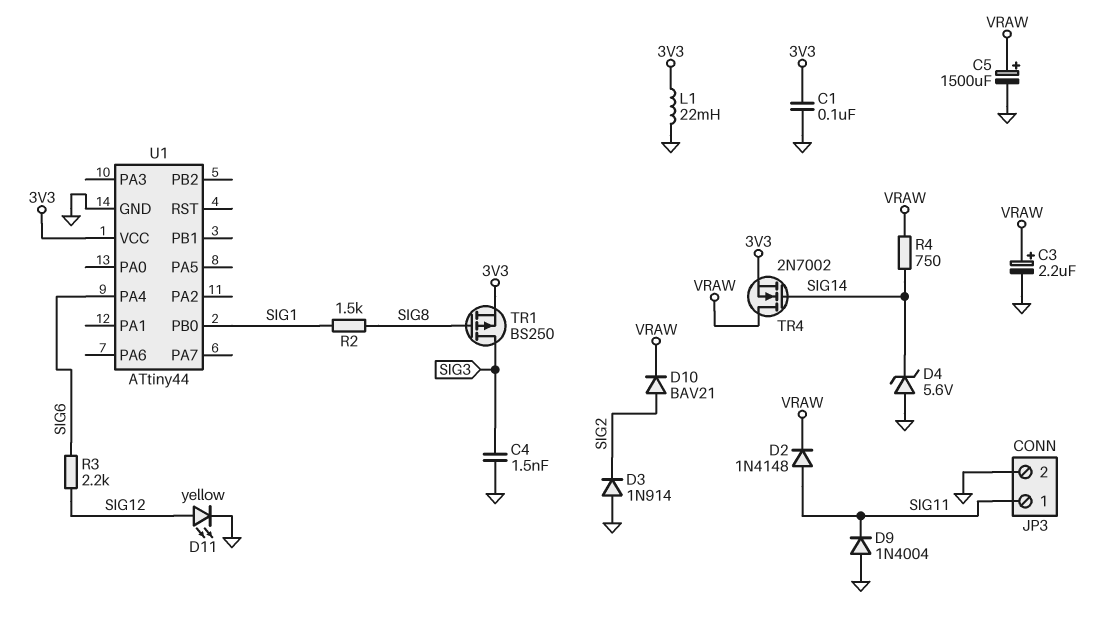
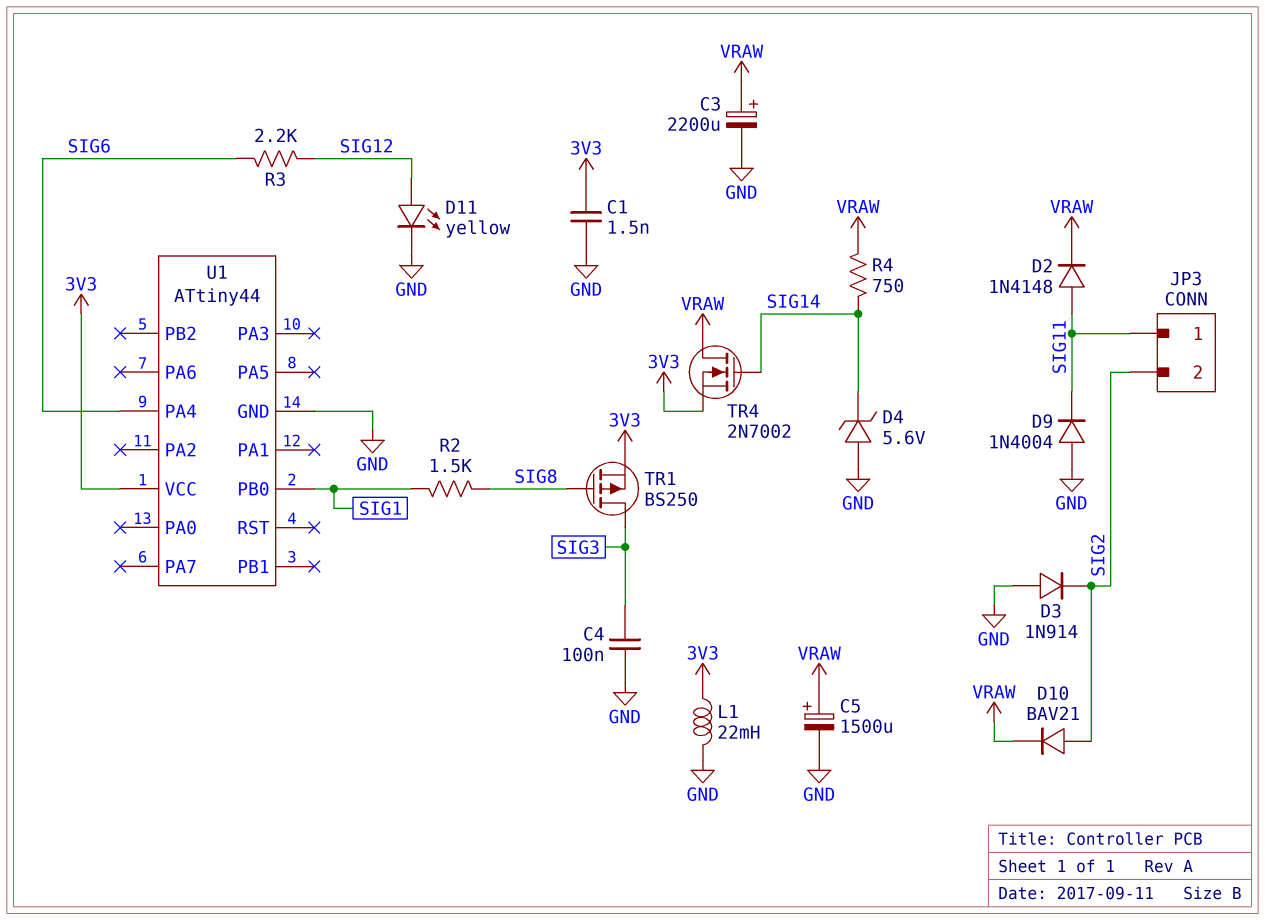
C1: 100nF (3V3, GND) -> 1.5nF (3V3, GND)
C3: 2.2uF (plus VRAW, minus GND) -> 2200uF (plus VRAW, minus GND)
C4: 1.5nF (GND, SIG3) -> 100nF (GND, SIG3)
JP3 pin 2: GND -> SIG2

